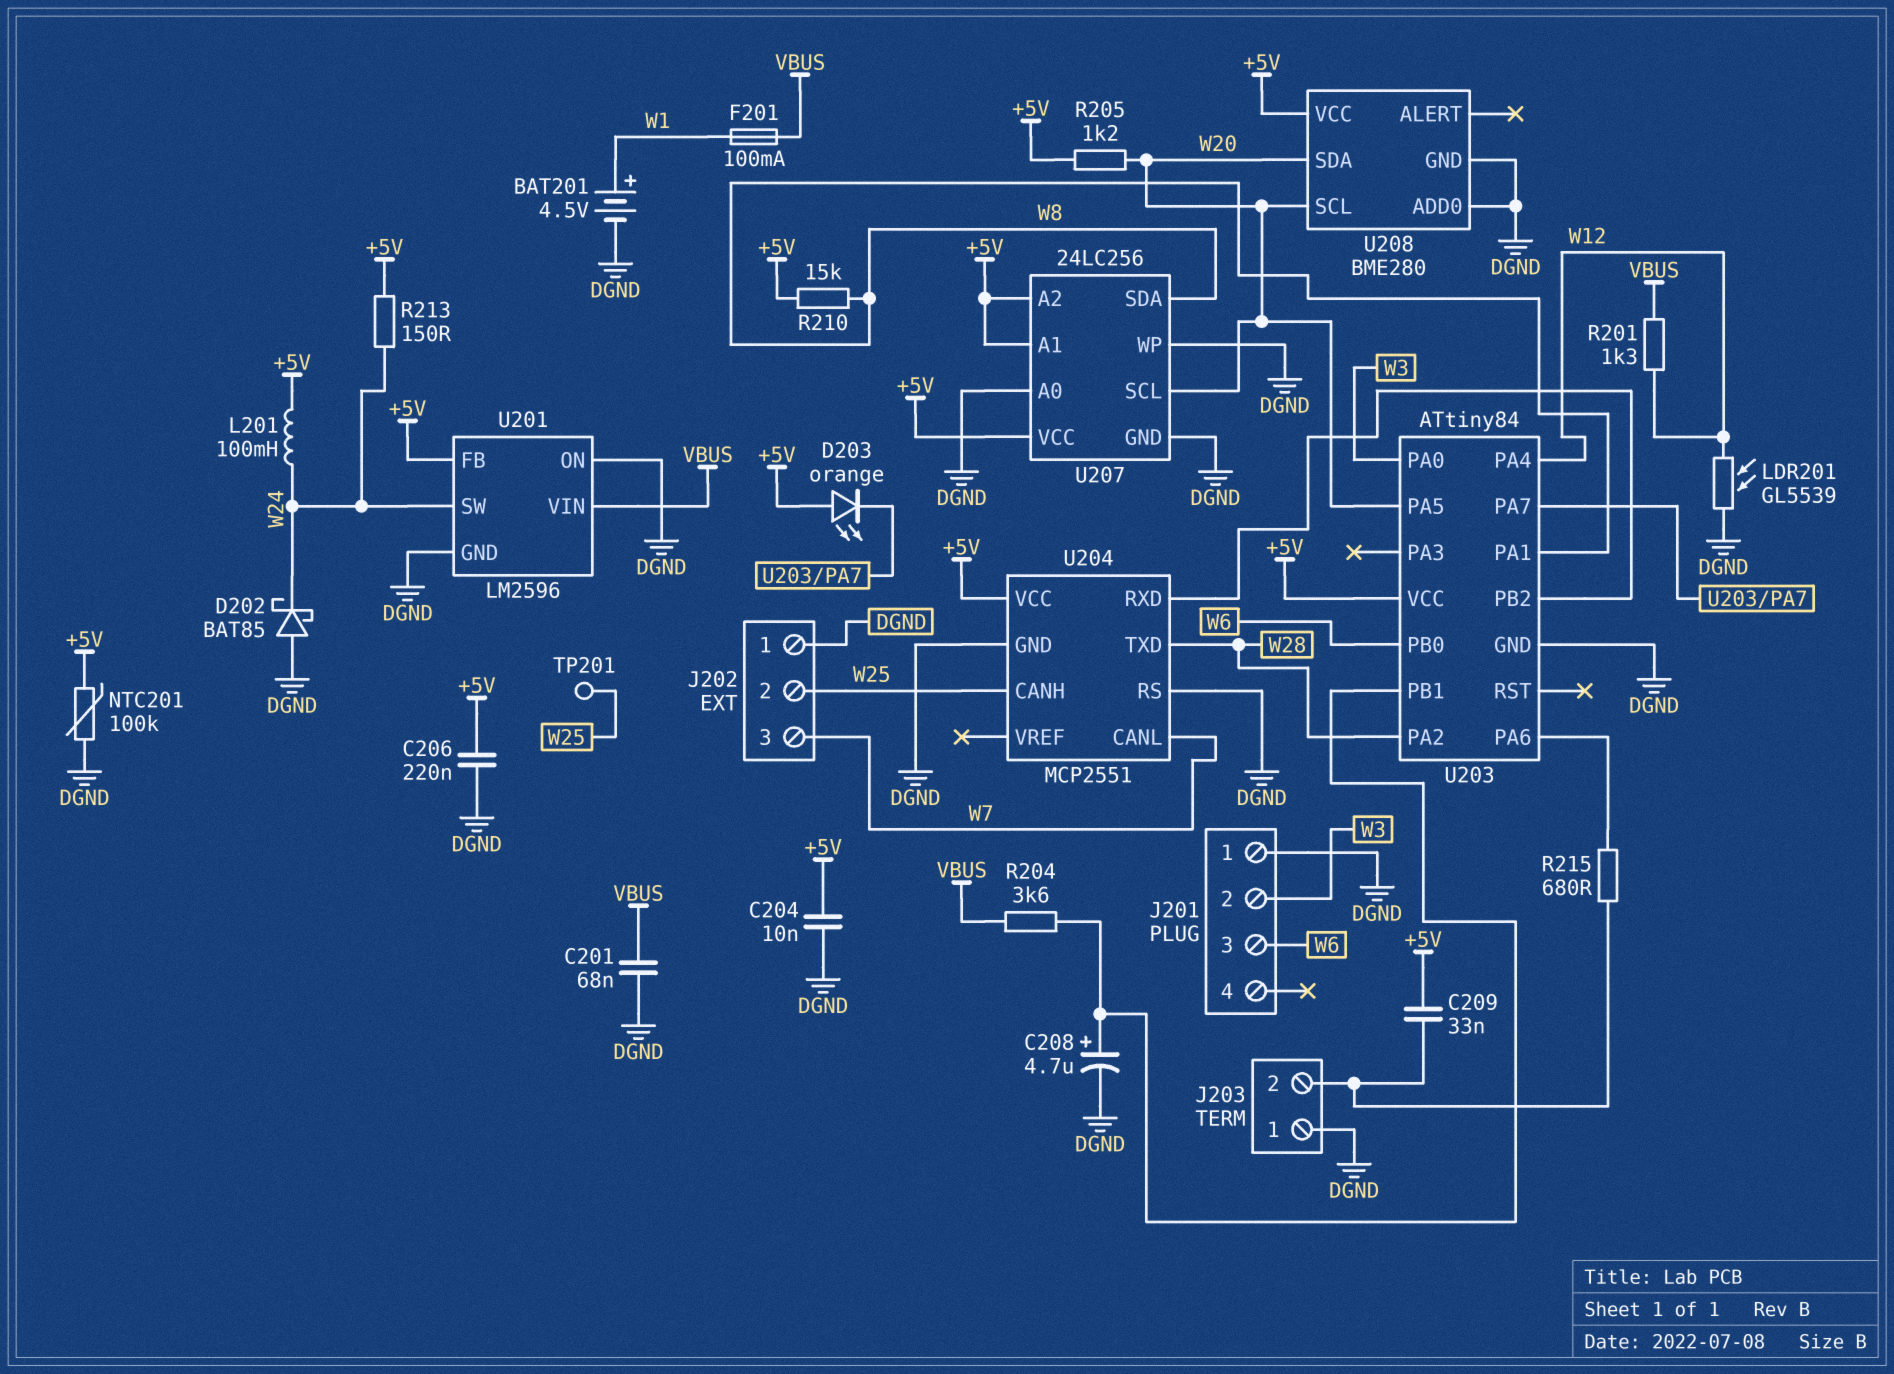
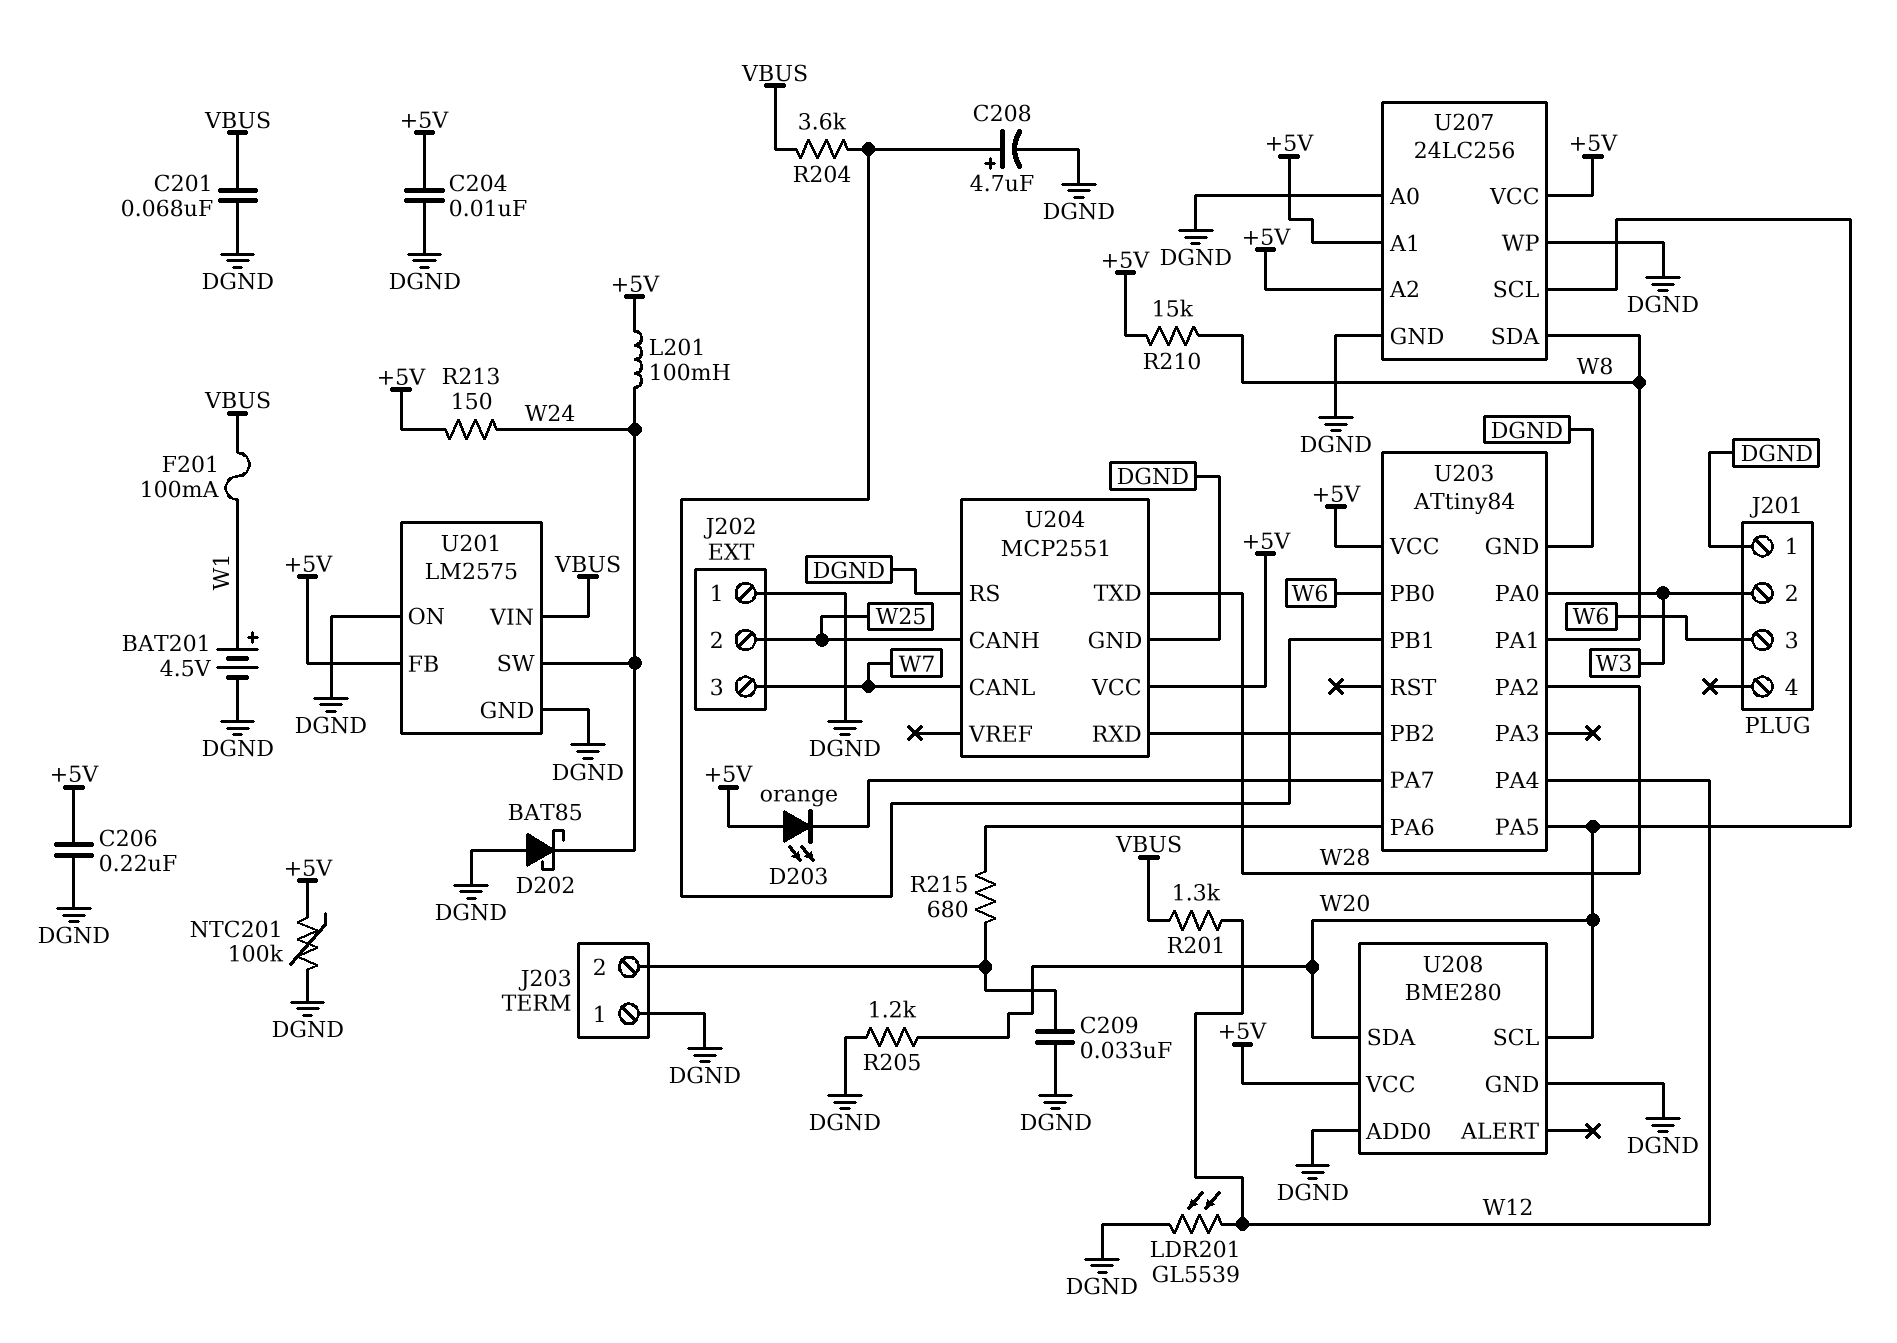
C209: 33nF (+5V, J203/2) -> 33nF (DGND, J203/2)
R205: 1.2k (+5V, W20) -> 1.2k (DGND, W20)
TP201: test point (W25) -> none
U201: LM2596 -> LM2575

